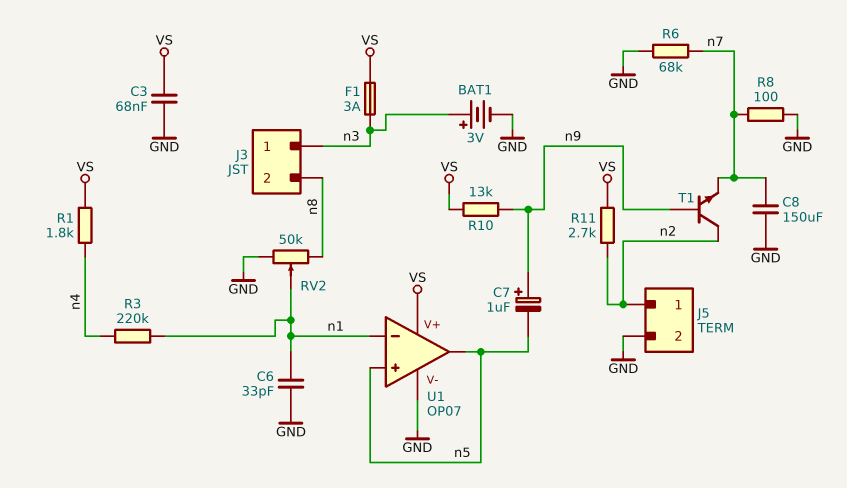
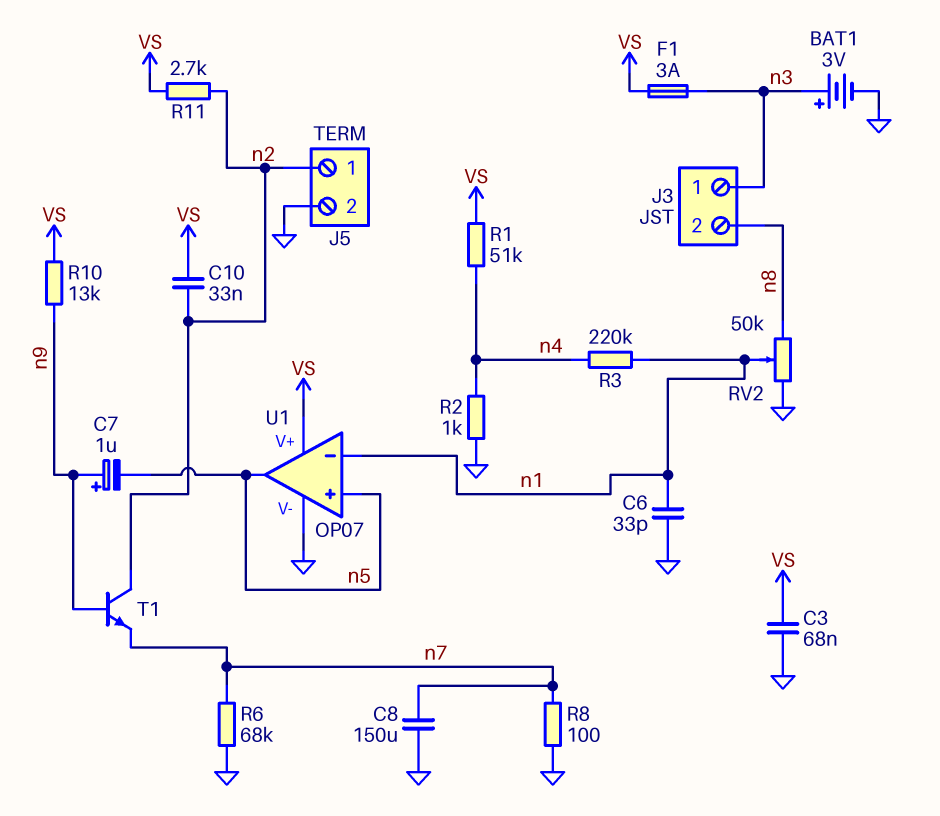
C10: none -> 33nF (VS, n2)
R1: 1.8k (VS, n4) -> 51k (VS, n4)
R2: none -> 1k (GND, n4)

